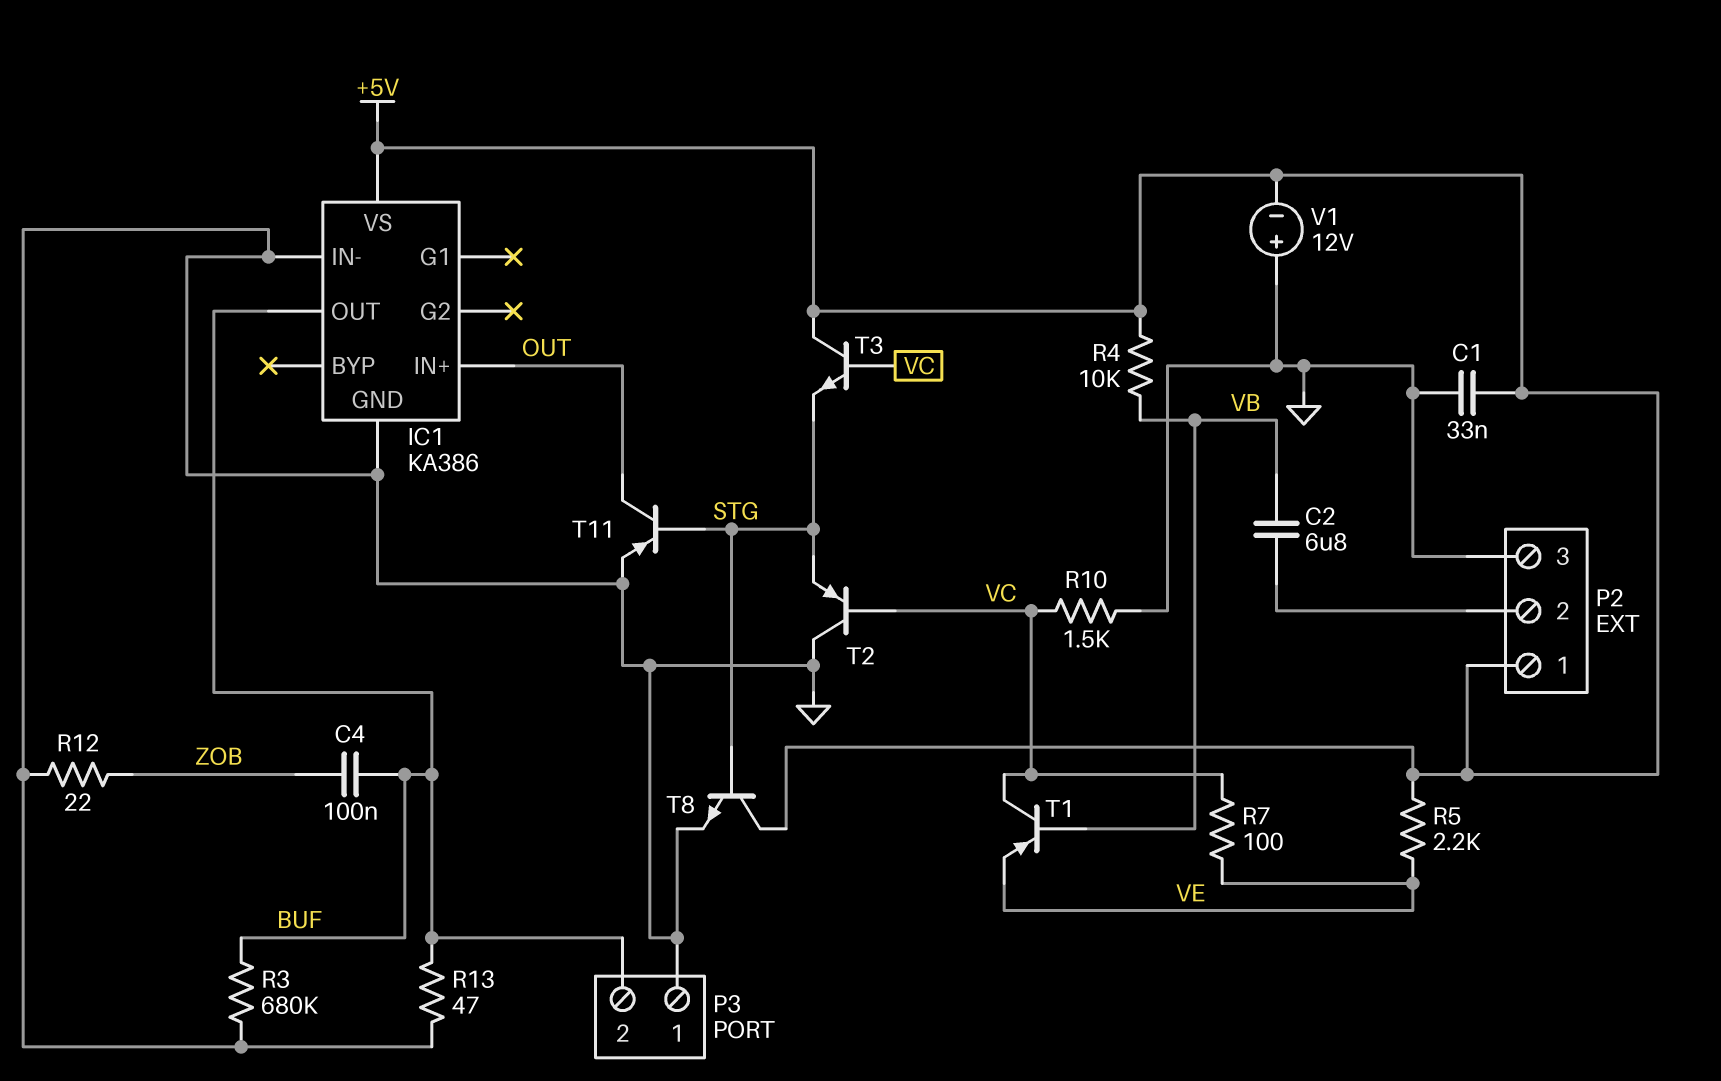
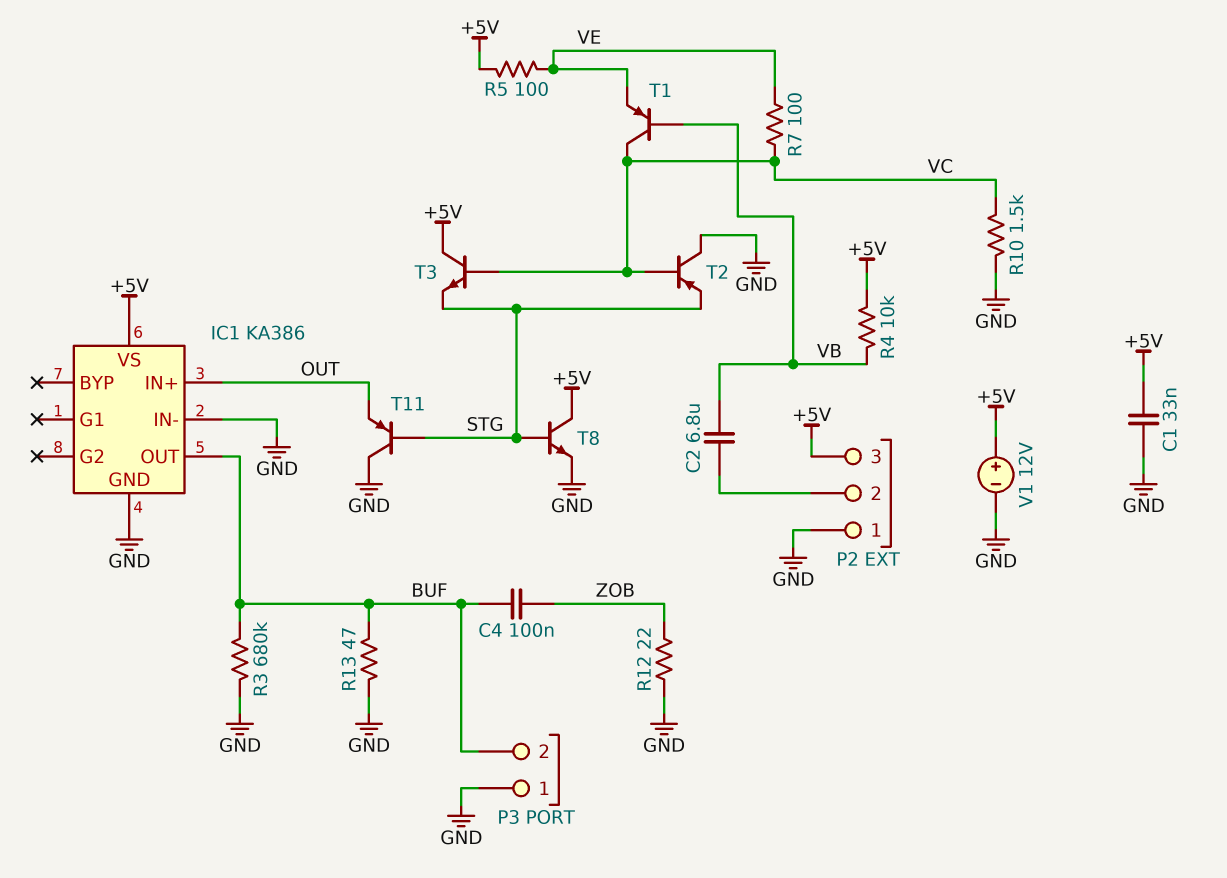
P2 pin 1: +5V -> GND
P2 pin 3: GND -> +5V
R5: 2.2k (+5V, VE) -> 100 (+5V, VE)
T11: PNP (B STG, C OUT, E GND) -> PNP (B STG, C GND, E OUT)
V1: 12V (plus GND, minus +5V) -> 12V (plus +5V, minus GND)

